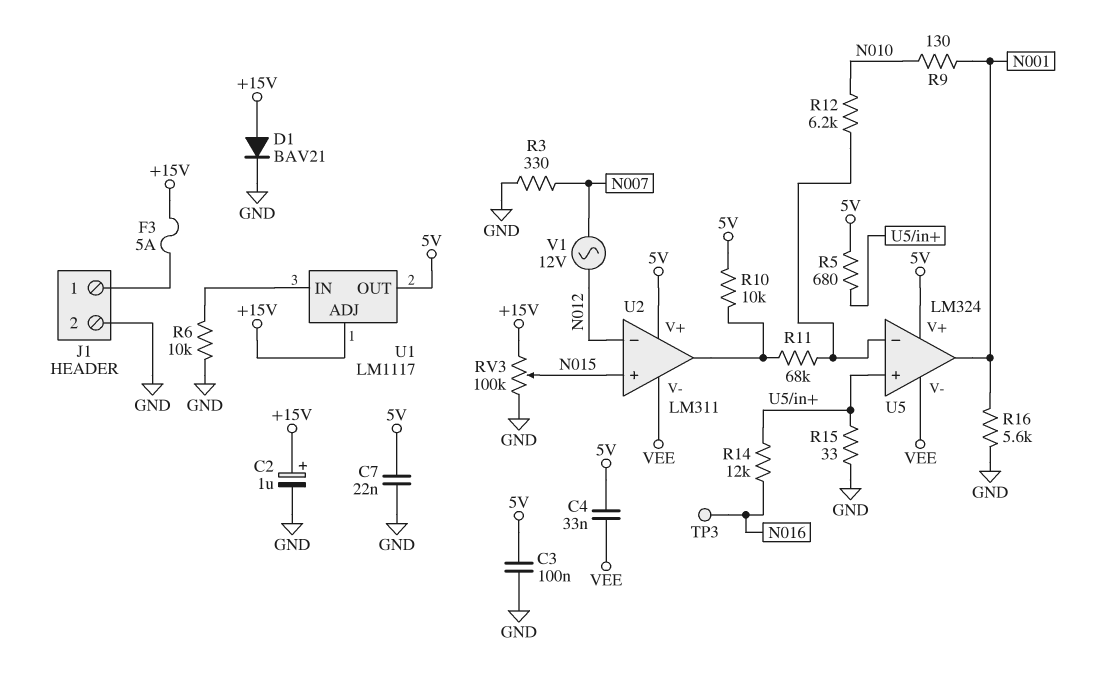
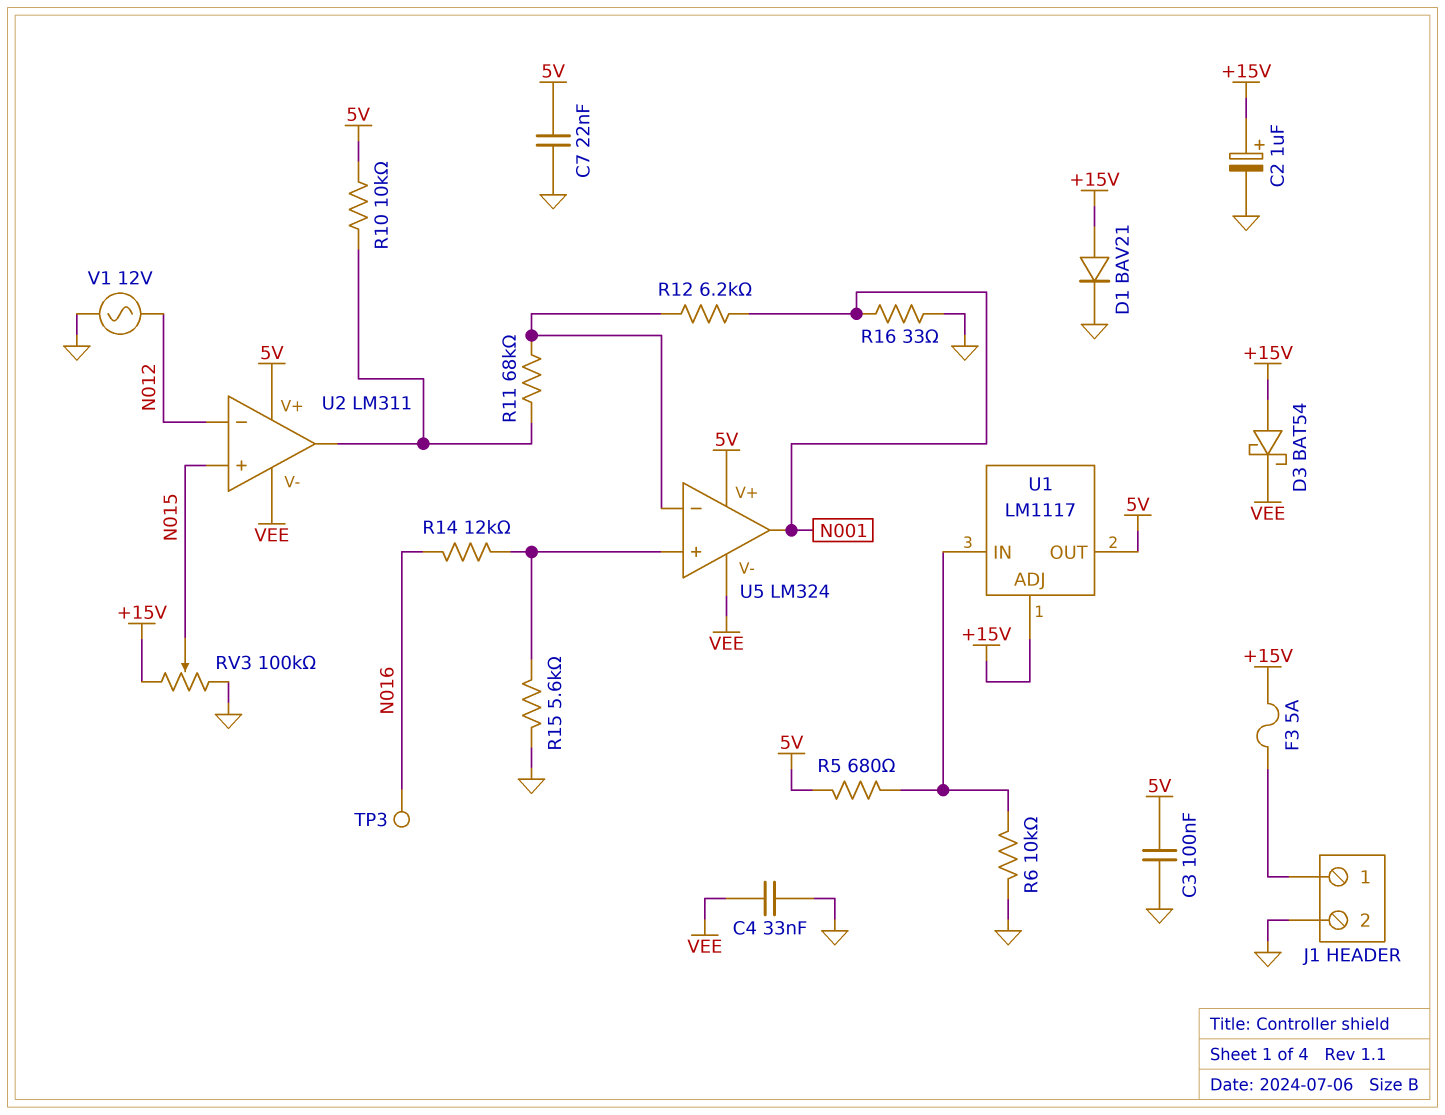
C4: 33nF (5V, VEE) -> 33nF (GND, VEE)
D3: none -> schottky BAT54 (A +15V, K VEE)
R3: 330 (GND, N007) -> none
R5: 680 (5V, U5/in+) -> 680 (5V, U1/IN)
R9: 130 (N001, N010) -> none
R12: 6.2k (N010, U5/in-) -> 6.2k (N001, U5/in-)
R15: 33 (GND, U5/in+) -> 5.6k (GND, U5/in+)
R16: 5.6k (GND, N001) -> 33 (GND, N001)
V1: AC 12V (N007, N012) -> AC 12V (GND, N012)

